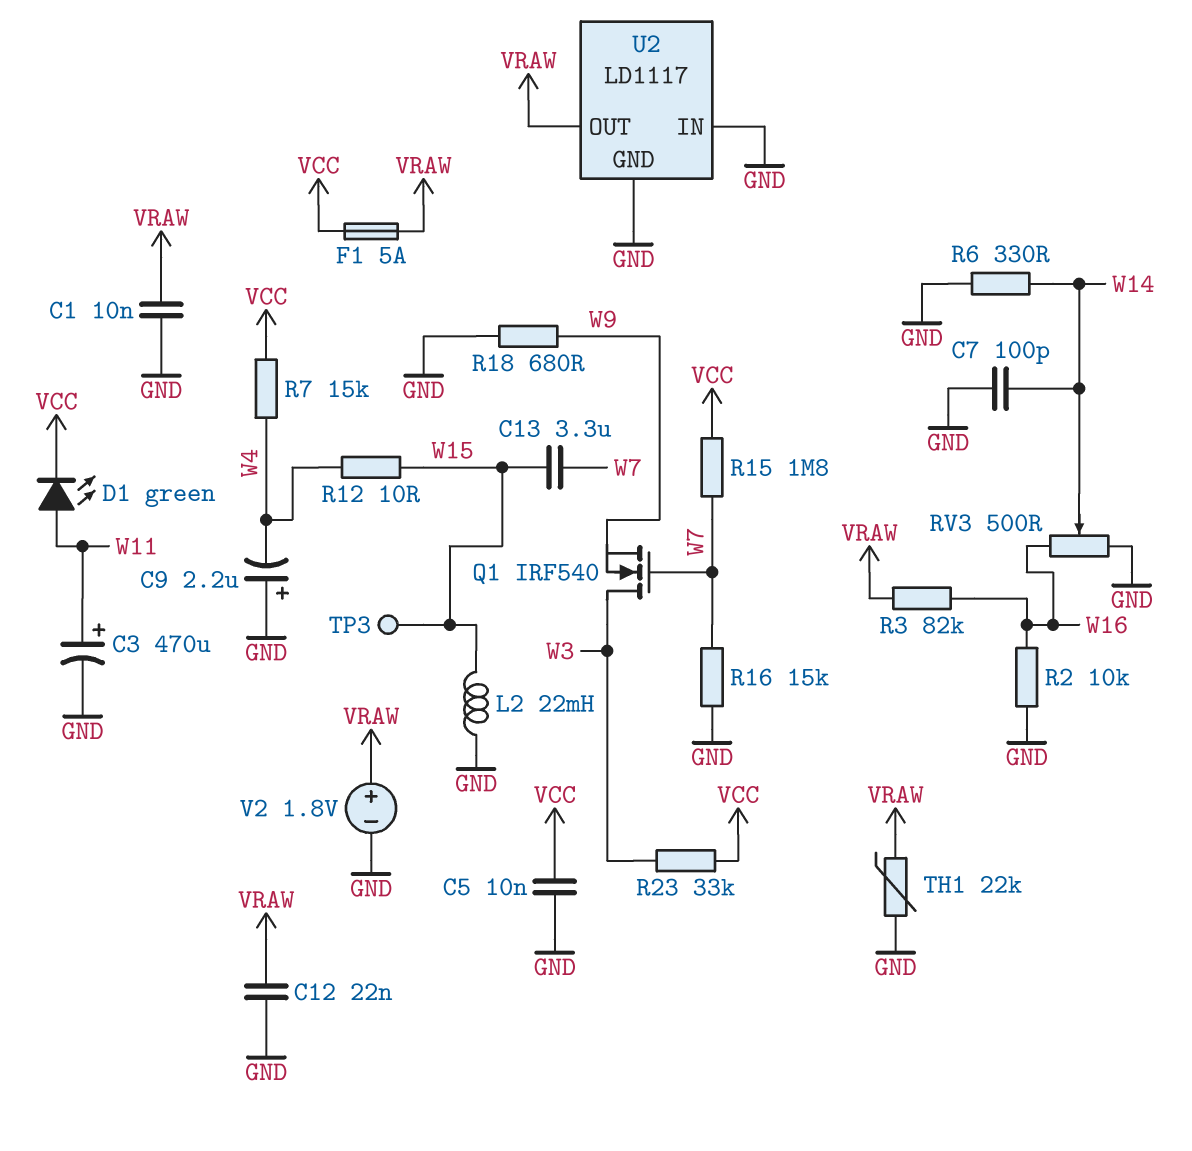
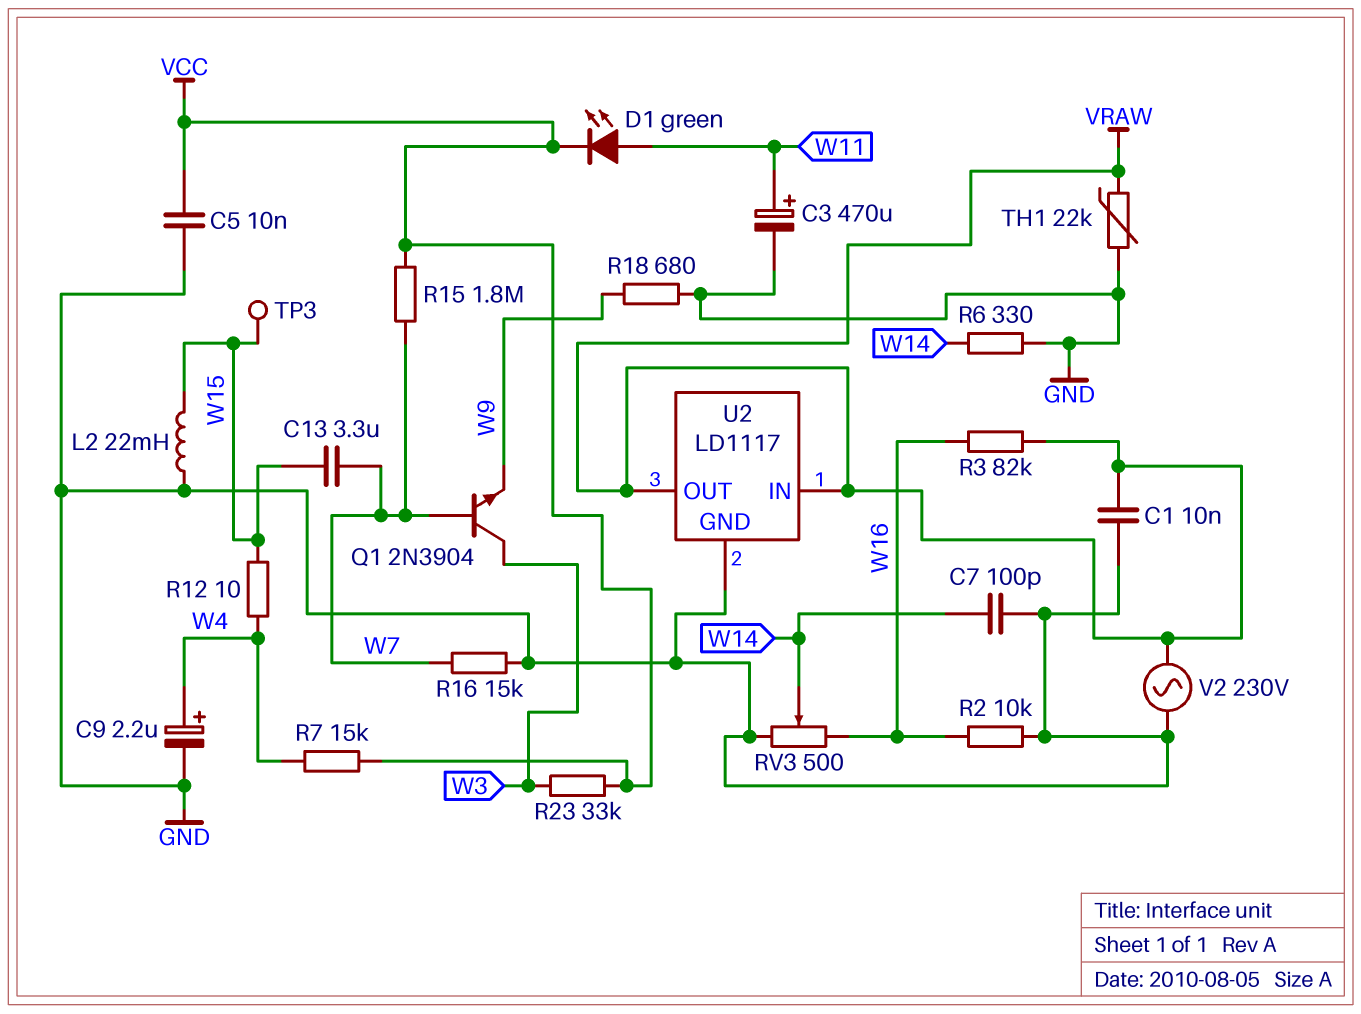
C9: 2.2uF (plus GND, minus W4) -> 2.2uF (plus W4, minus GND)
C12: 22nF (GND, VRAW) -> none
F1: 5A (VCC, VRAW) -> none
Q1: NMOS IRF540 (G W7, D W3, S W9) -> NPN 2N3904 (B W7, C W3, E W9)
U2 pin IN: GND -> VRAW
V2: 1.8V (plus VRAW, minus GND) -> AC 230V (GND, VRAW)

